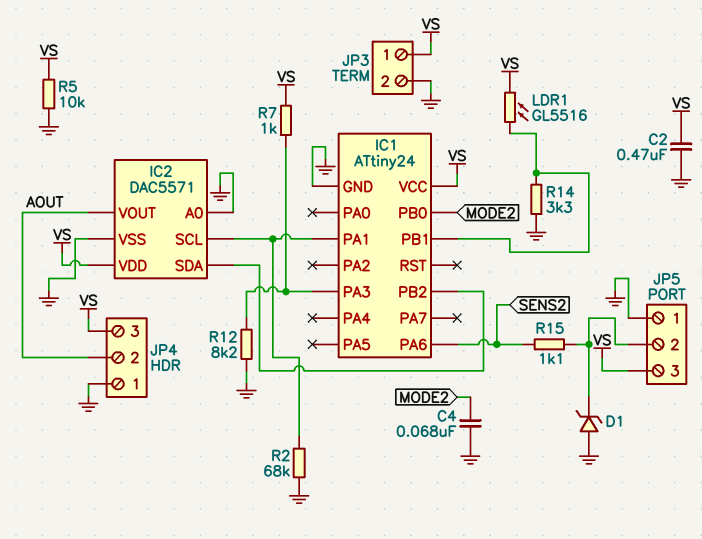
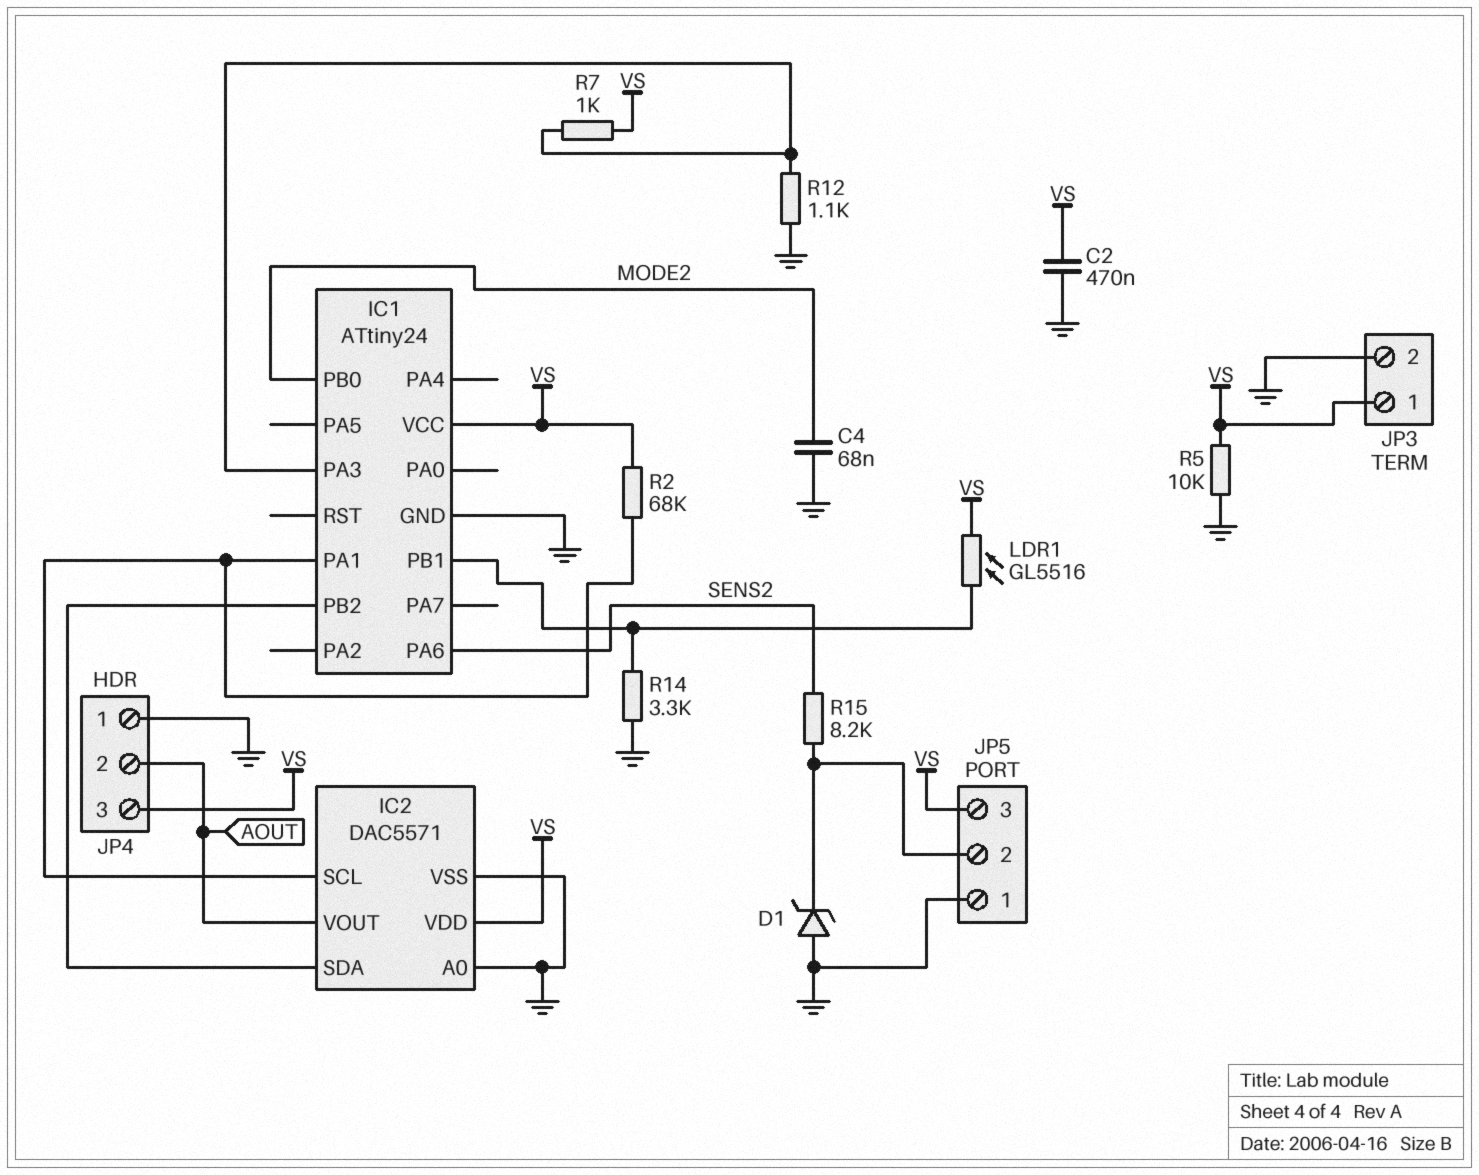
R2: 68k (GND, IC1/PA1) -> 68k (IC1/PA1, VS)
R12: 8.2k (GND, IC1/PA3) -> 1.1k (GND, IC1/PA3)
R15: 1.1k (JP5/2, SENS2) -> 8.2k (JP5/2, SENS2)

